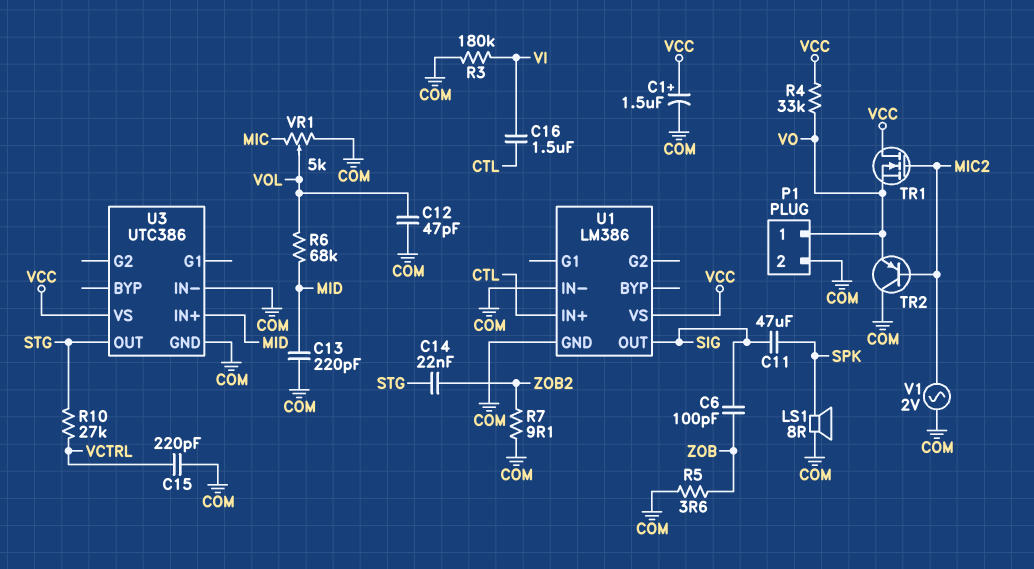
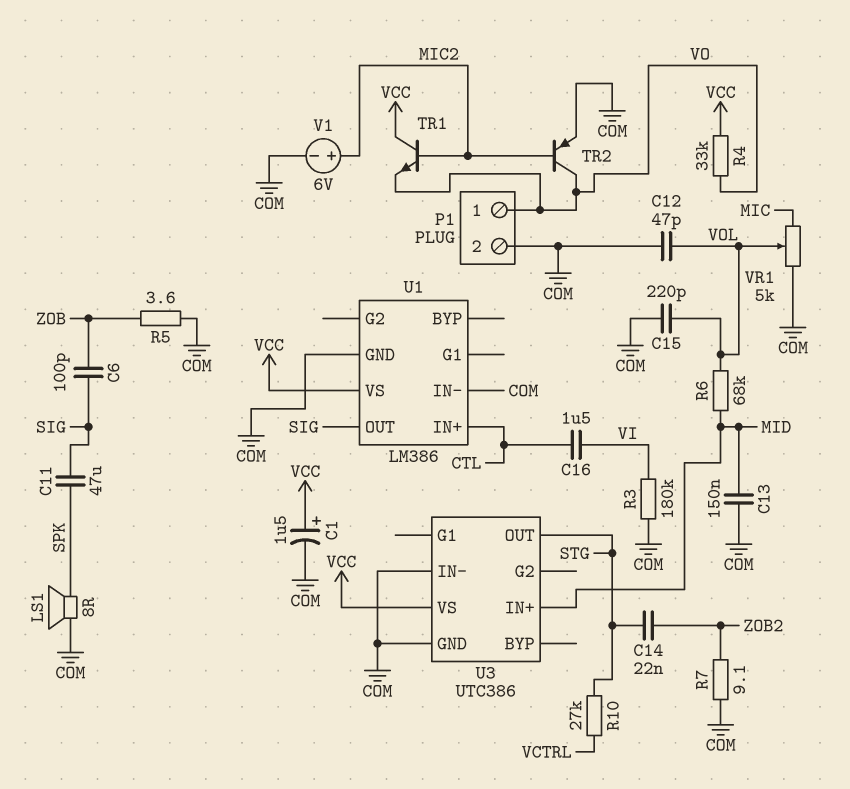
C13: 220pF (COM, MID) -> 150nF (COM, MID)
C15: 220pF (COM, VCTRL) -> 220pF (COM, VOL)
TR1: NMOS (G MIC2, D VCC, S VO) -> NPN (B MIC2, C VCC, E VO)
TR2: PNP (B MIC2, C COM, E VO) -> PNP (B MIC2, C VO, E COM)
V1: AC 2V (COM, MIC2) -> 6V (plus MIC2, minus COM)

